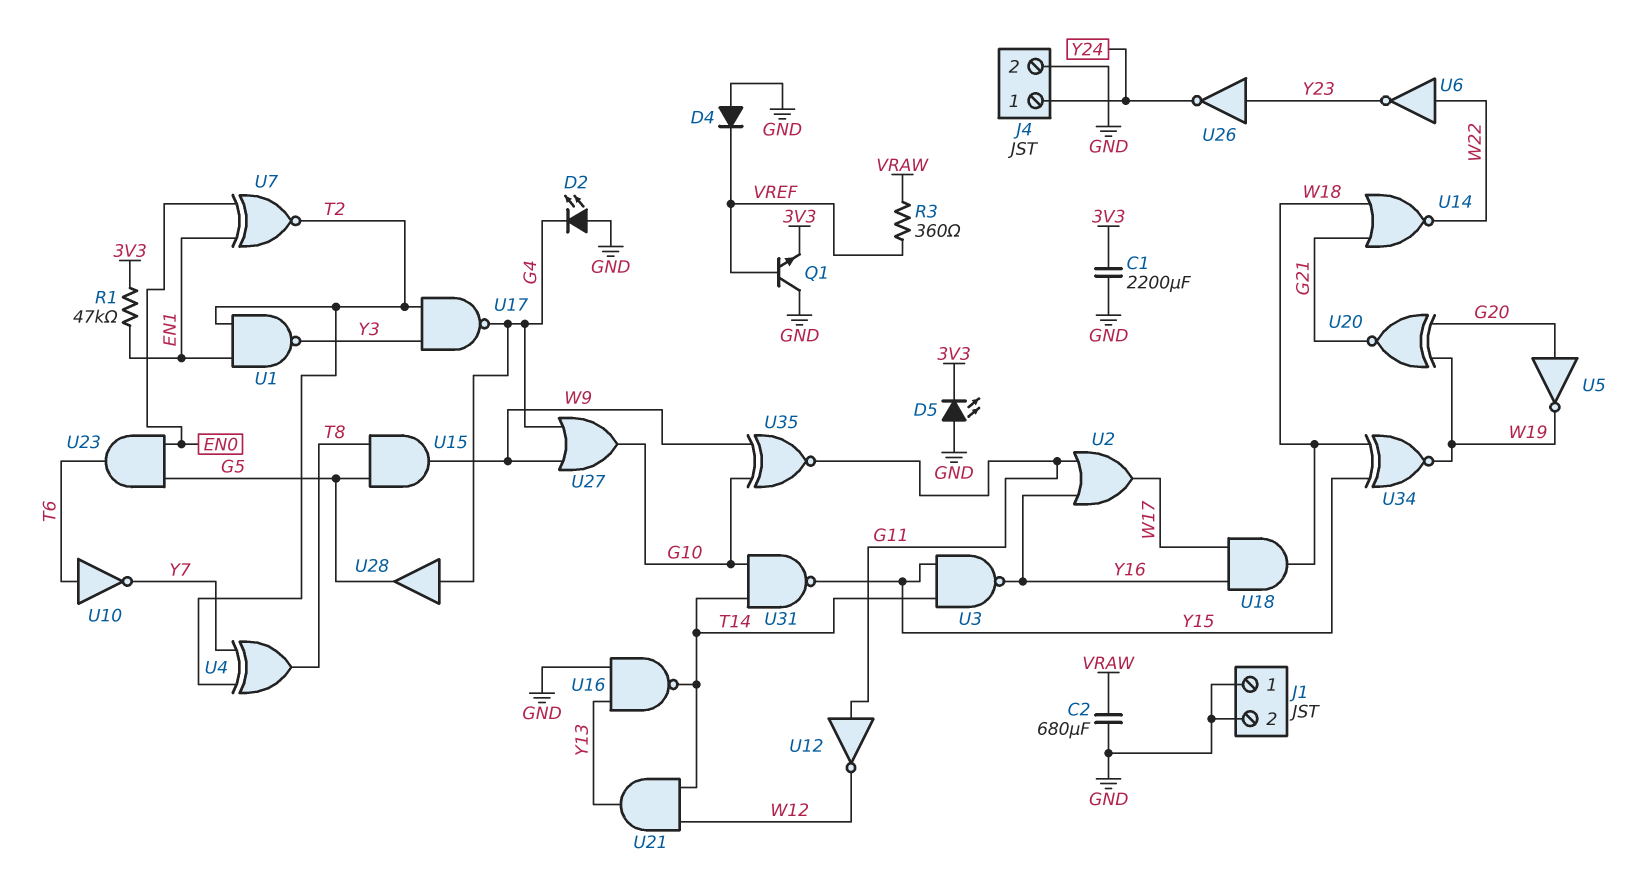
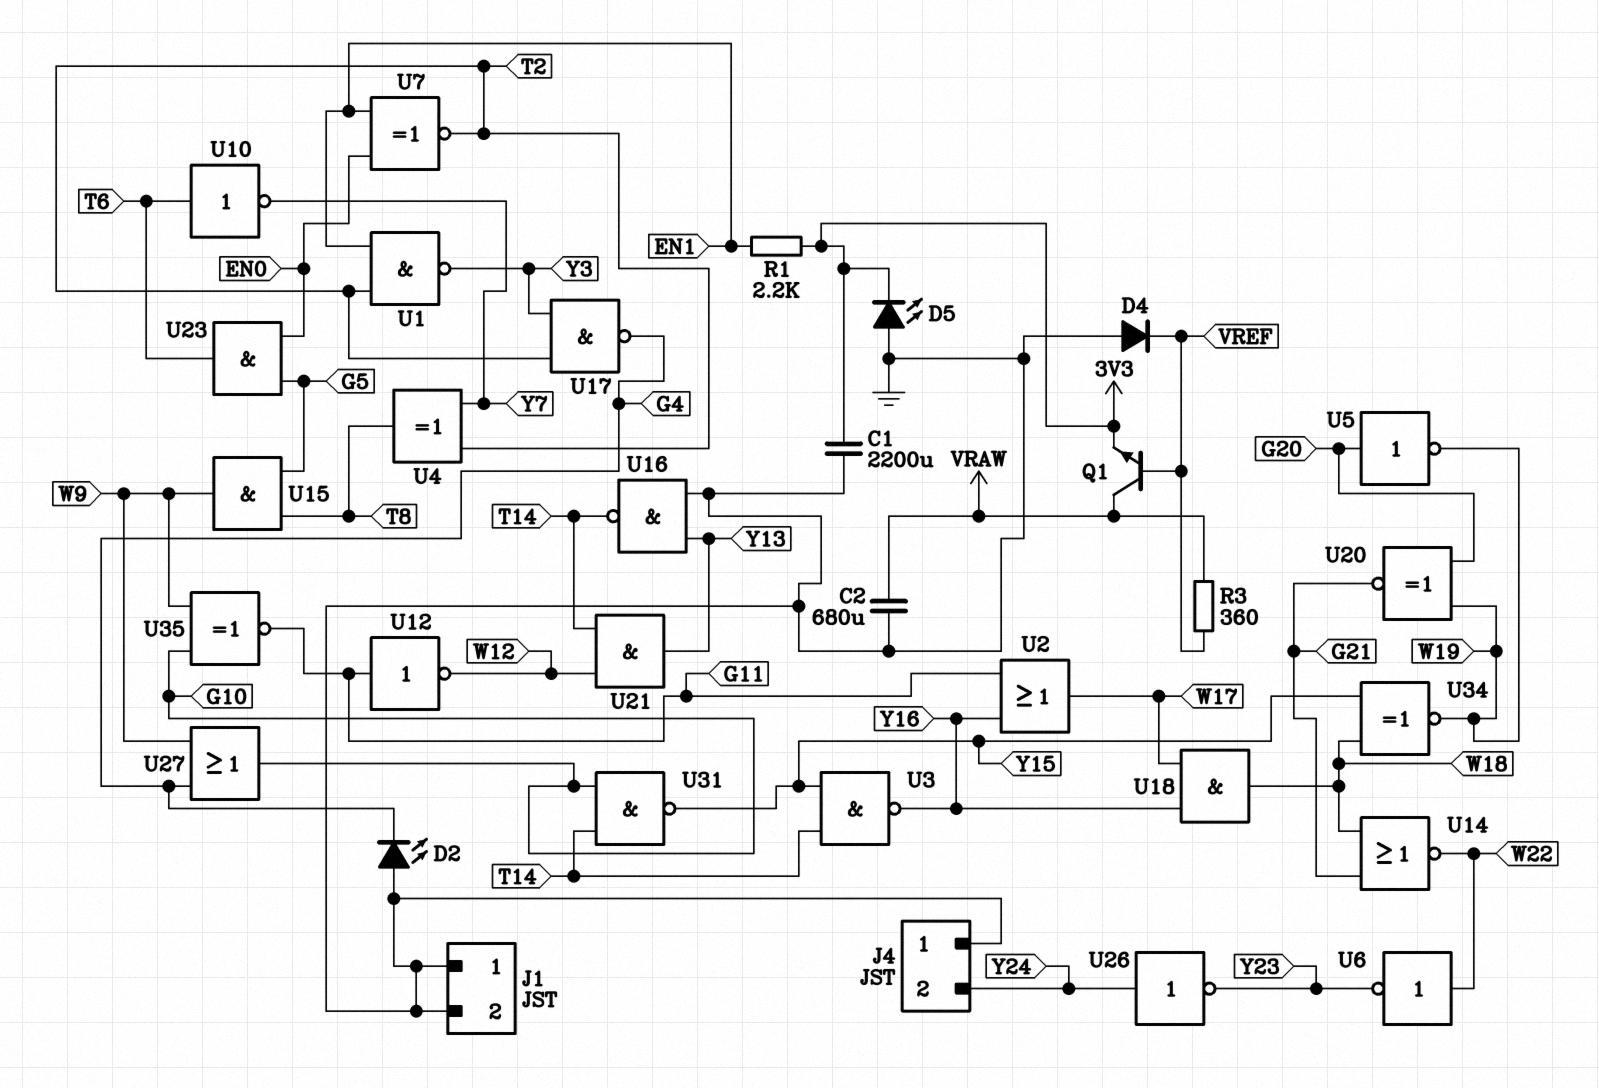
J4 pin 1: Y24 -> GND
J4 pin 2: GND -> Y24
Q1: NPN (B VREF, C GND, E 3V3) -> NPN (B VREF, C VRAW, E 3V3)
R1: 47k (3V3, EN1) -> 2.2k (3V3, EN1)
U26: NOT (in Y23, out Y24) -> NOT (in Y24, out Y23)
U28: buffer (in G4, out G5) -> none

